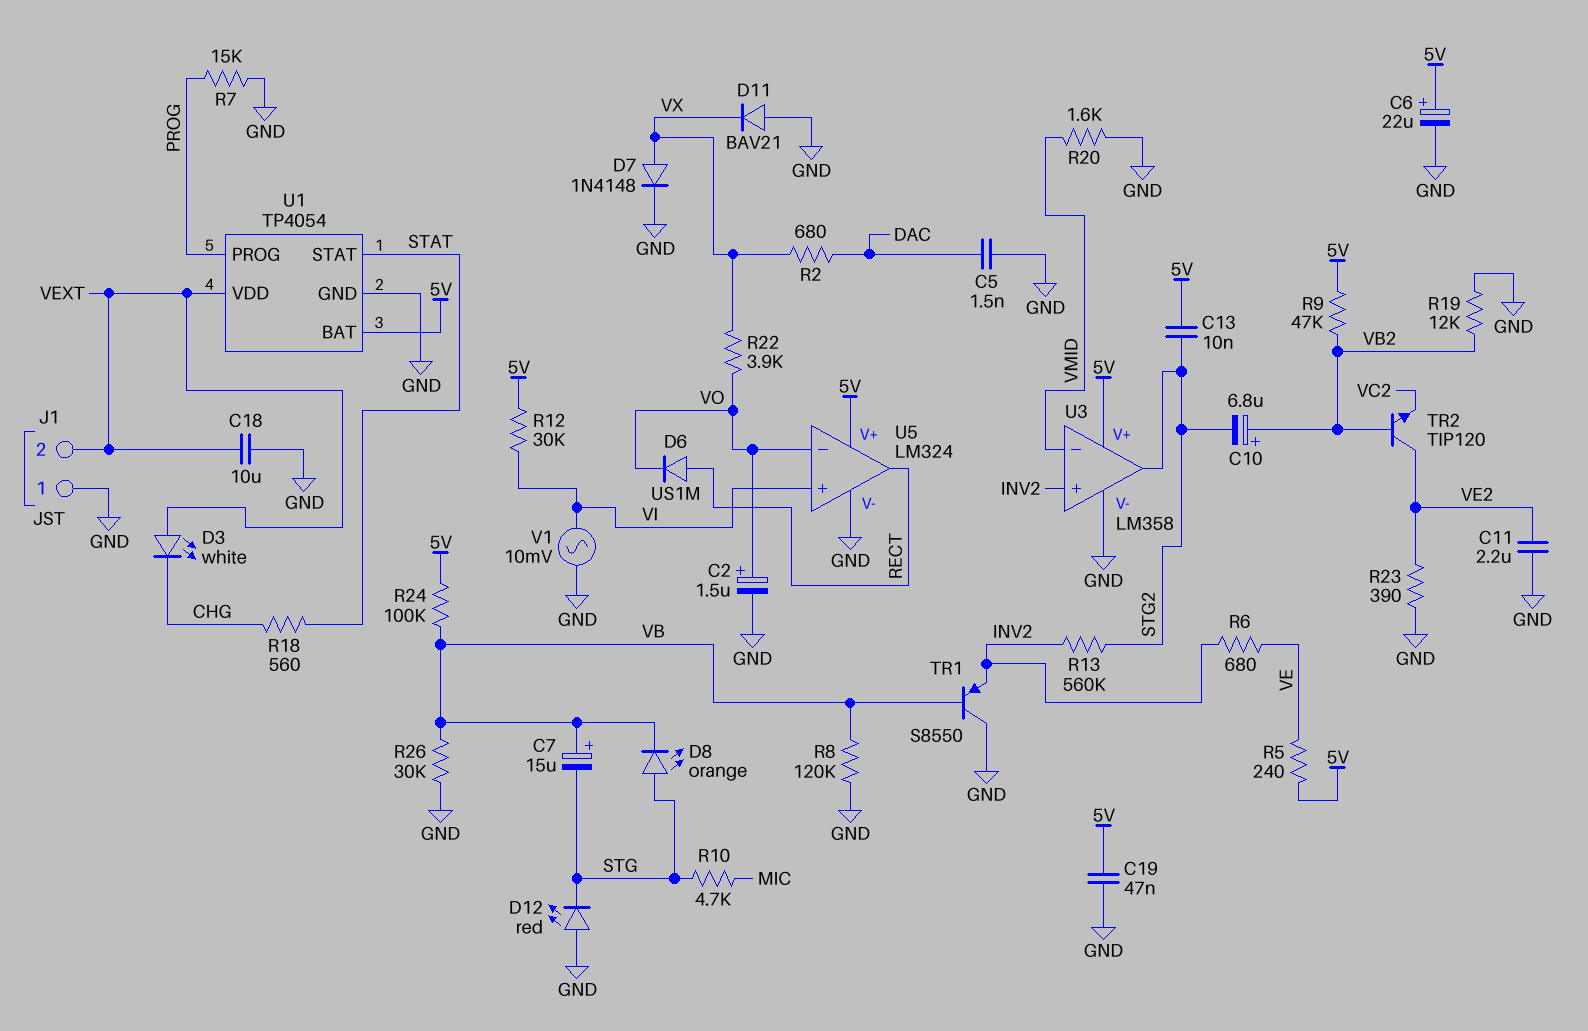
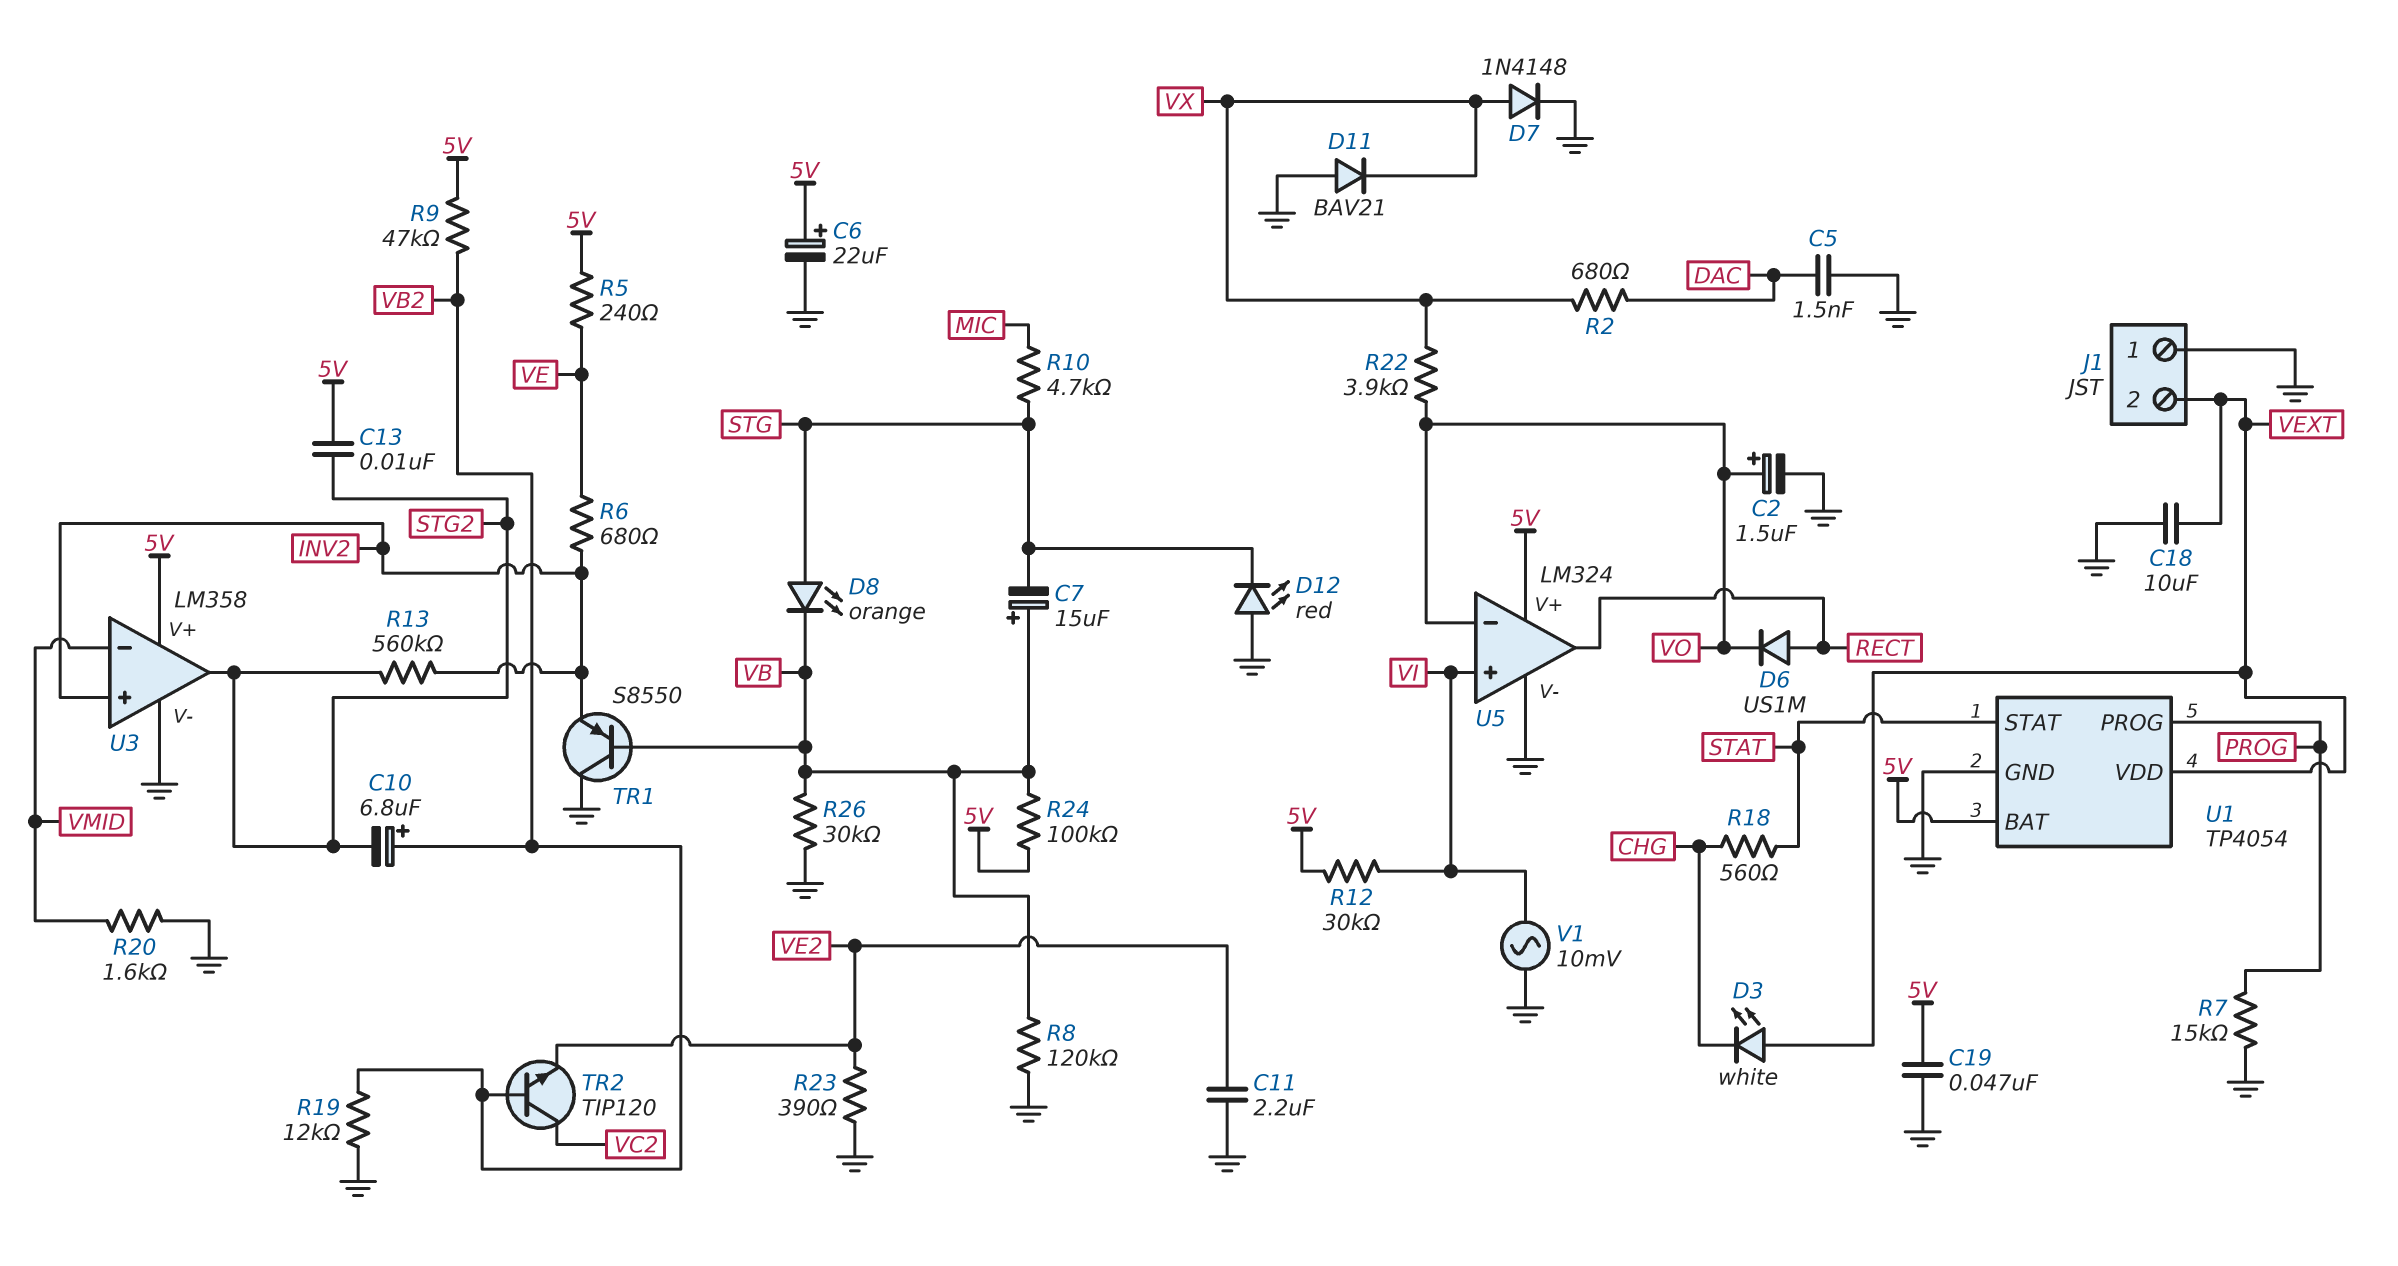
TR2: NPN TIP120 (B VB2, C VE2, E VC2) -> NPN TIP120 (B VB2, C VC2, E VE2)

